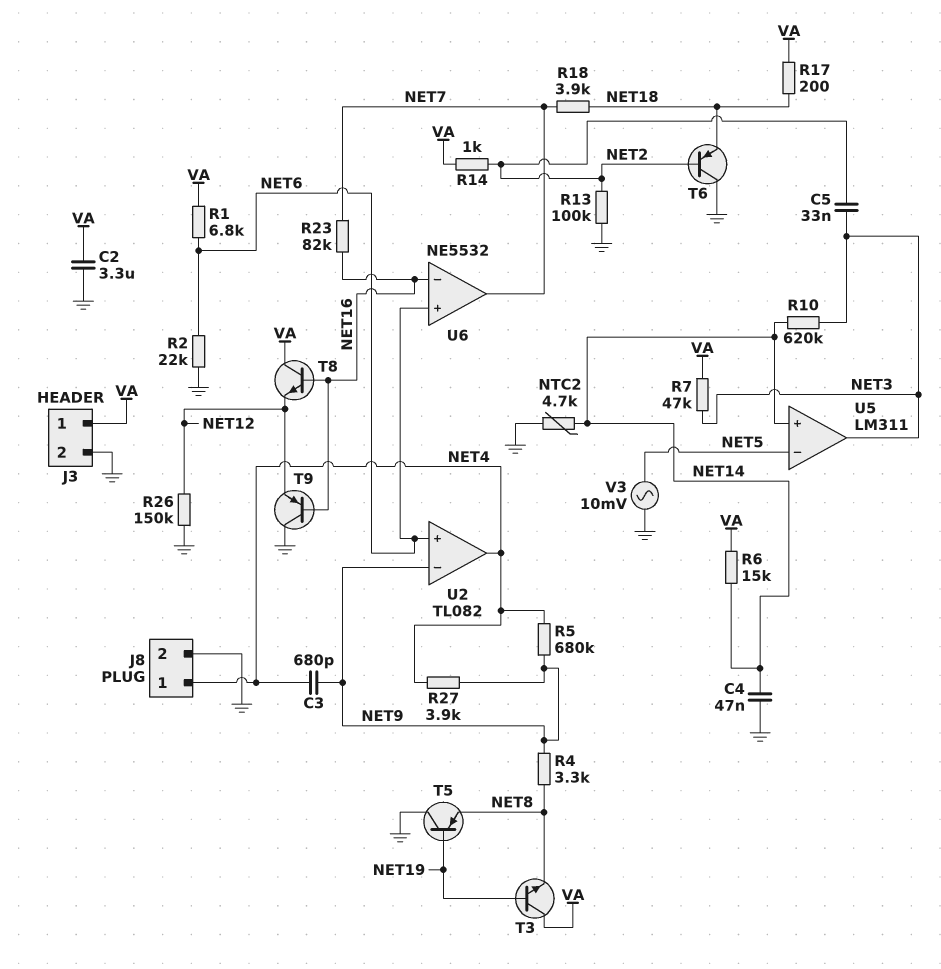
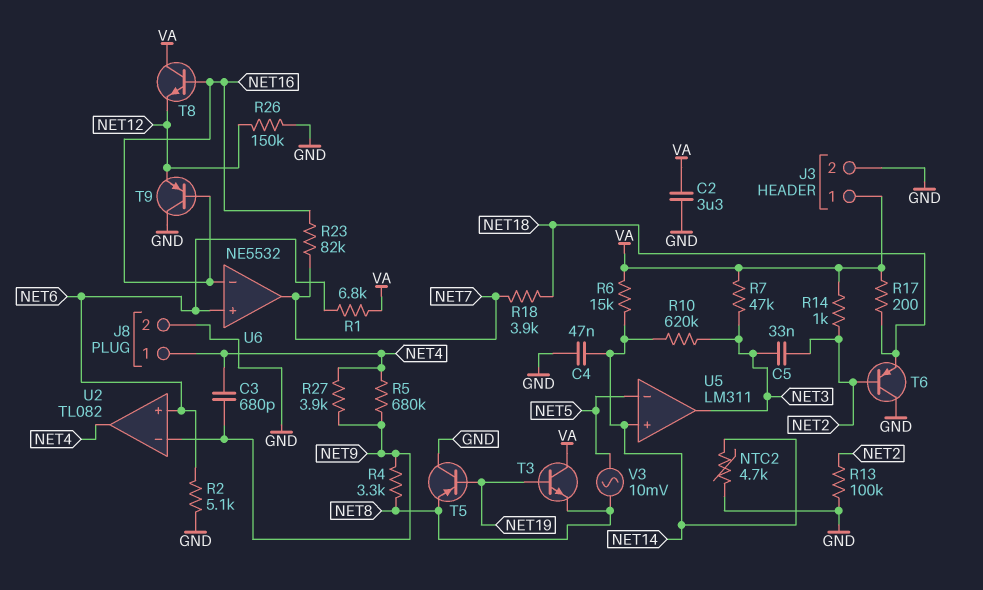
R2: 22k (GND, NET6) -> 5.1k (GND, NET6)
V3: AC 10mV (GND, NET5) -> AC 10mV (NET5, NET8)

